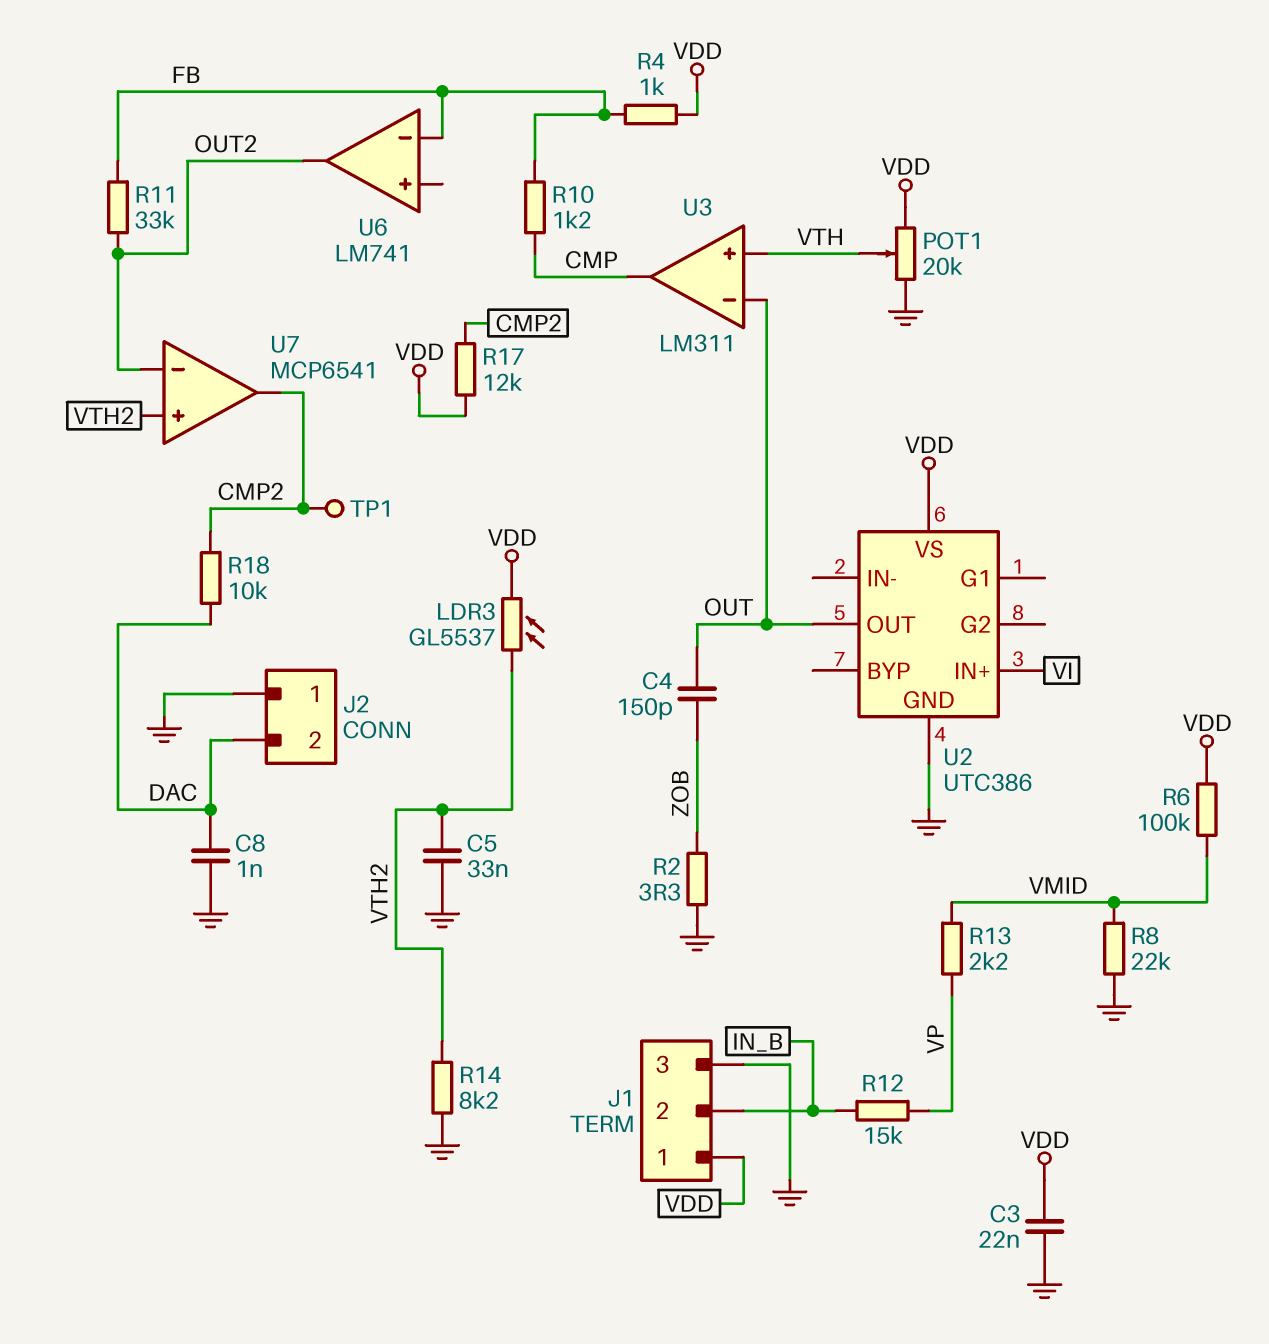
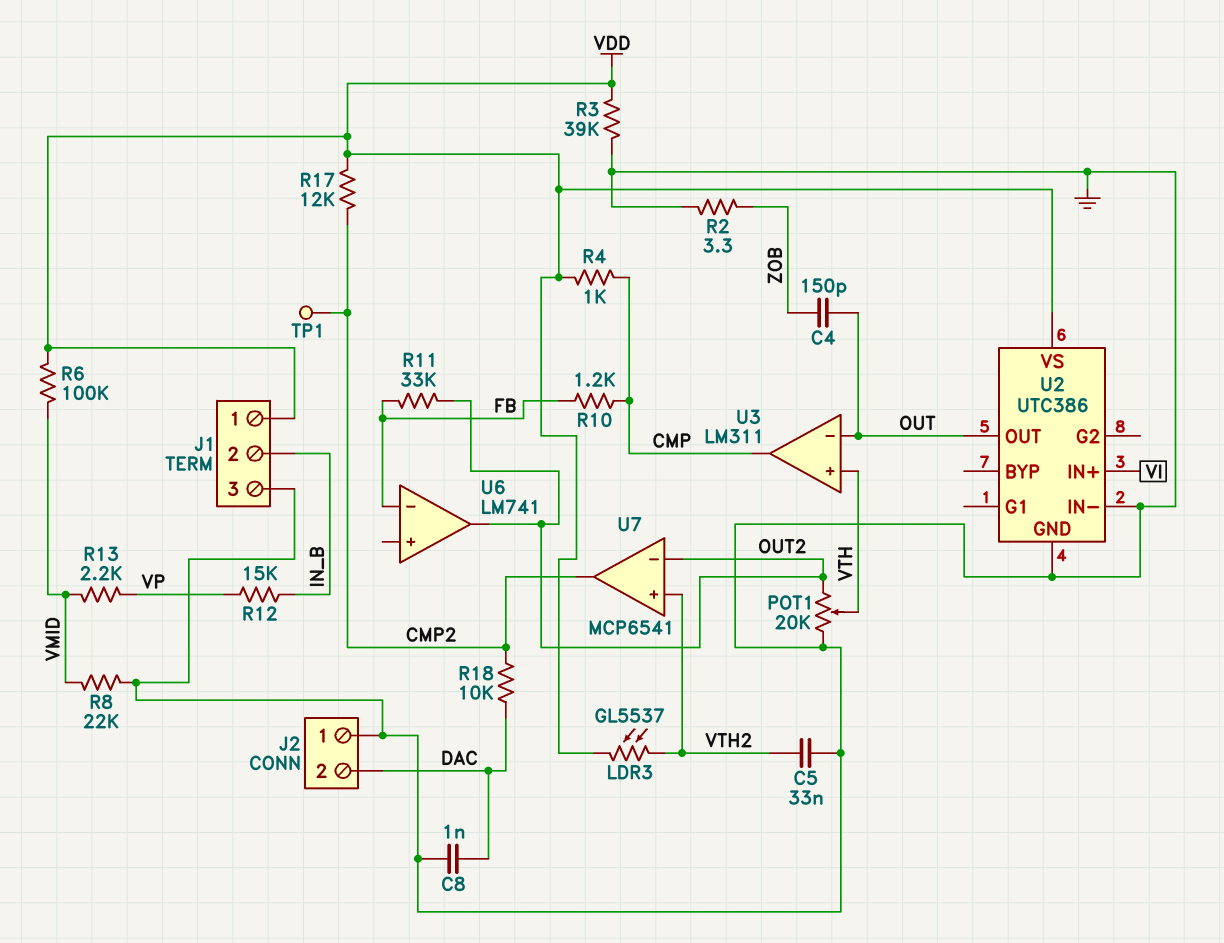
C3: 22nF (GND, VDD) -> none
POT1: 20k (GND, VDD, wiper VTH) -> 20k (GND, OUT2, wiper VTH)
R3: none -> 39k (GND, VDD)
R4: 1k (FB, VDD) -> 1k (CMP, VDD)
R14: 8.2k (GND, VTH2) -> none
U2 pin IN-: none -> GND

